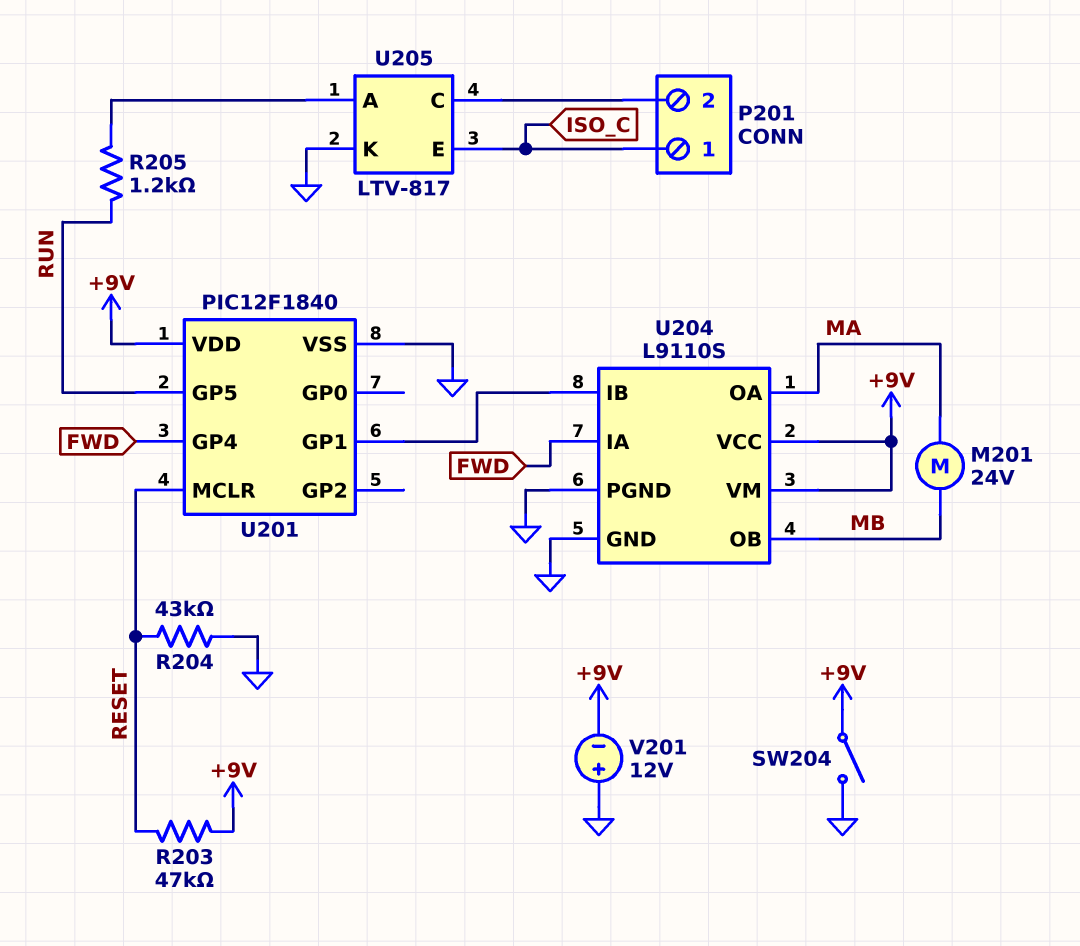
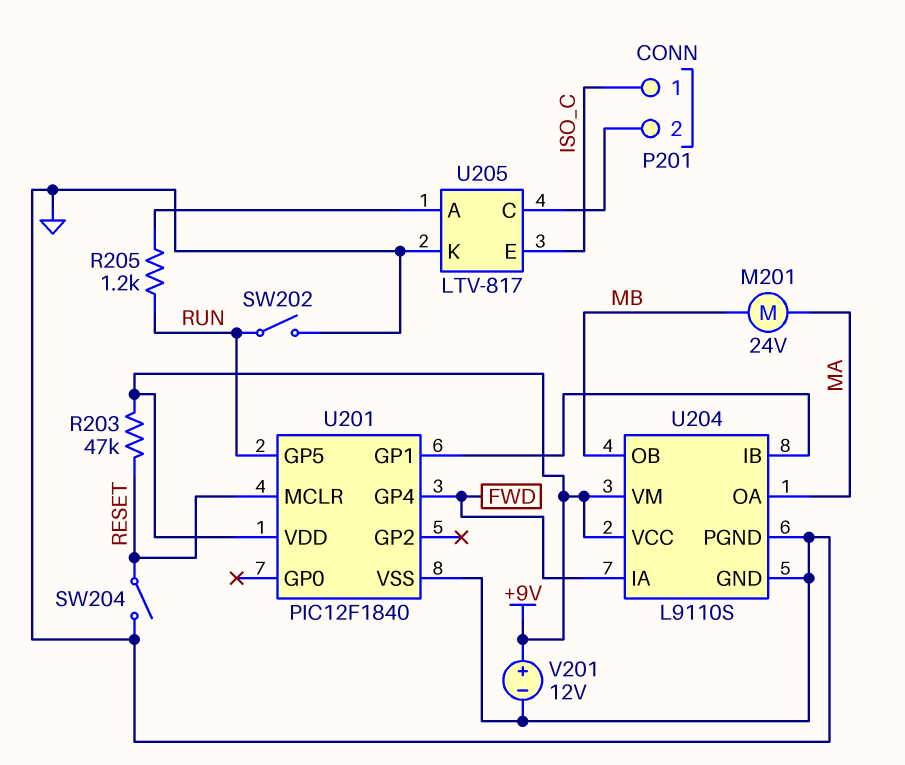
R204: 43k (GND, RESET) -> none
SW202: none -> switch (GND, RUN)
SW204: switch (+9V, GND) -> switch (GND, RESET)
V201: 12V (plus GND, minus +9V) -> 12V (plus +9V, minus GND)

